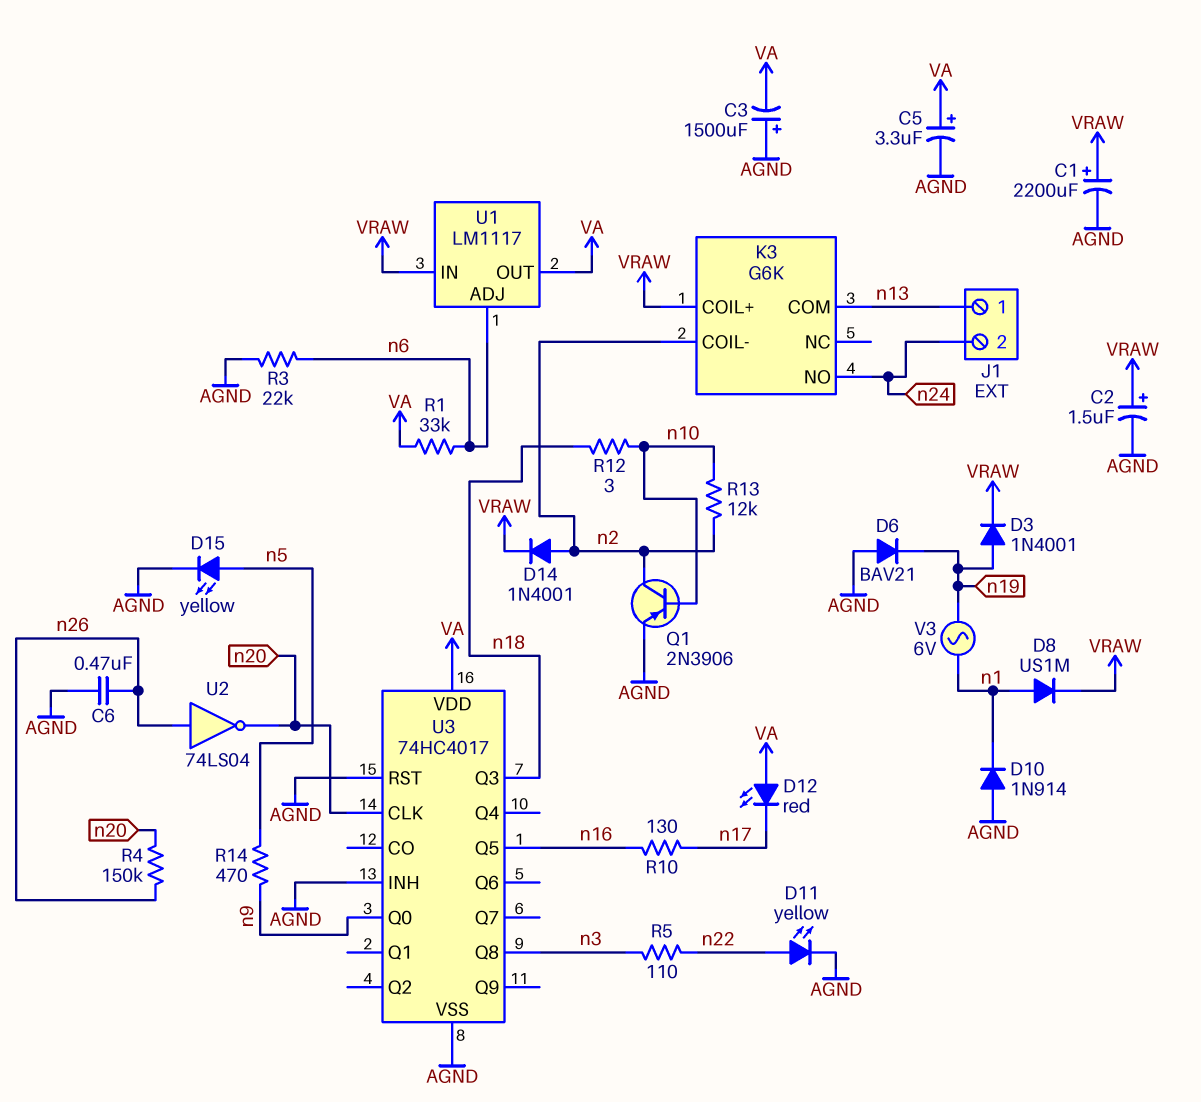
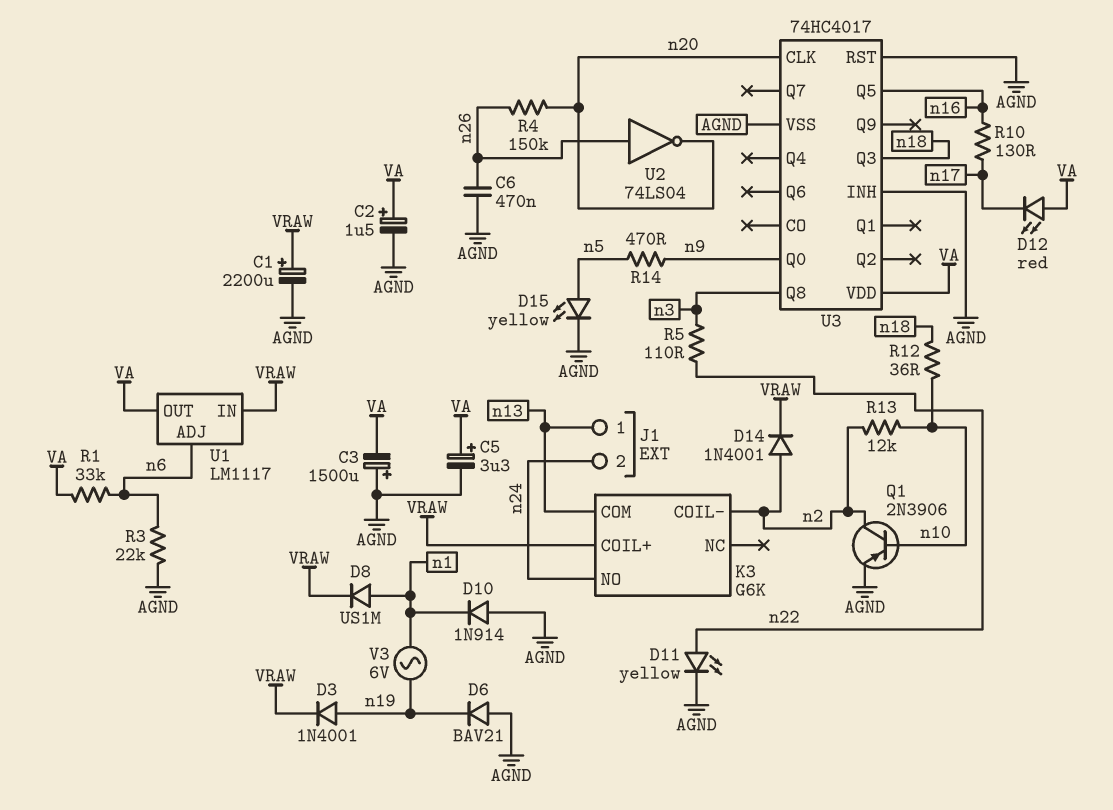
C2: 1.5uF (plus VRAW, minus AGND) -> 1.5uF (plus VA, minus AGND)
R12: 3 (n10, n18) -> 36 (n10, n18)

